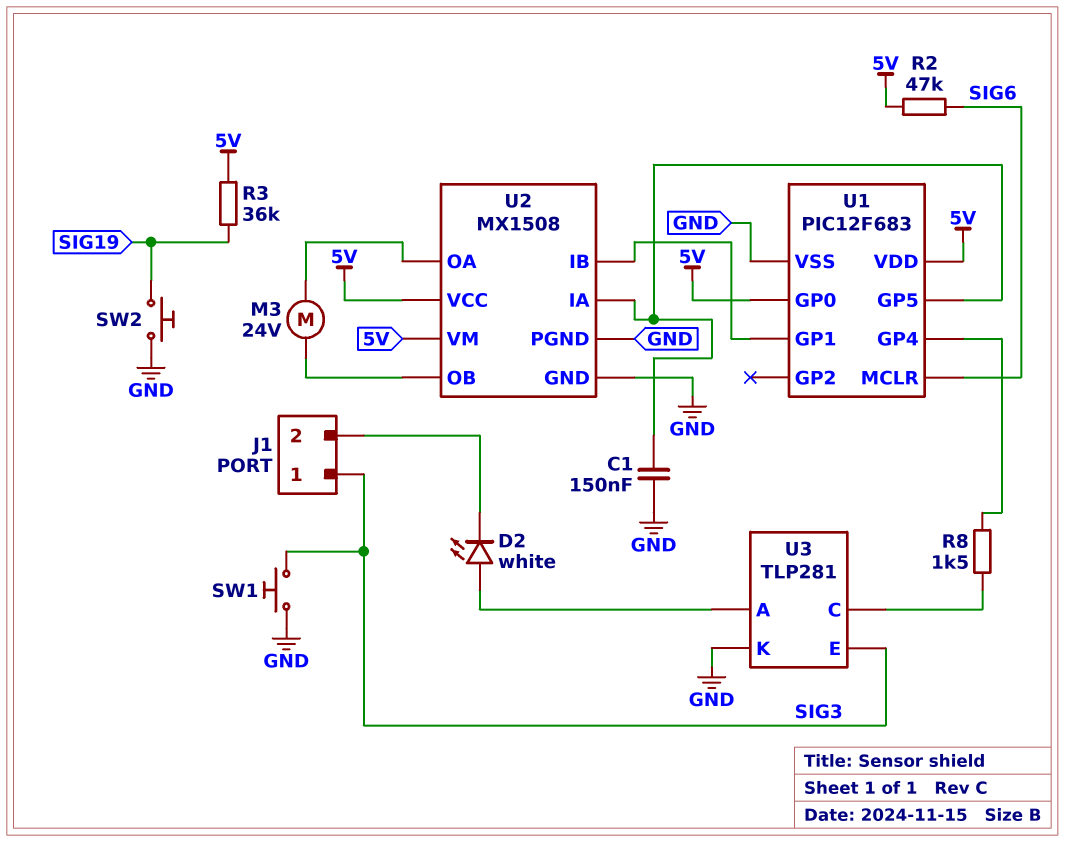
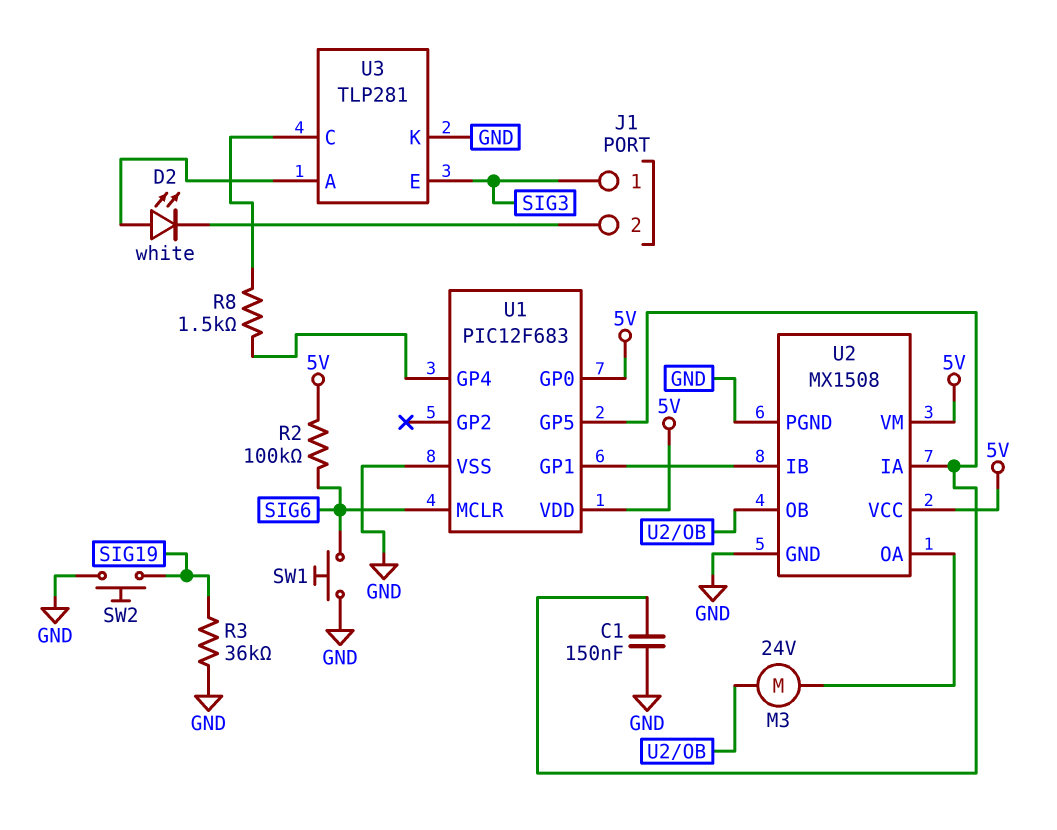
R2: 47k (5V, SIG6) -> 100k (5V, SIG6)
R3: 36k (5V, SIG19) -> 36k (GND, SIG19)
SW1: button (GND, SIG3) -> button (GND, SIG6)

